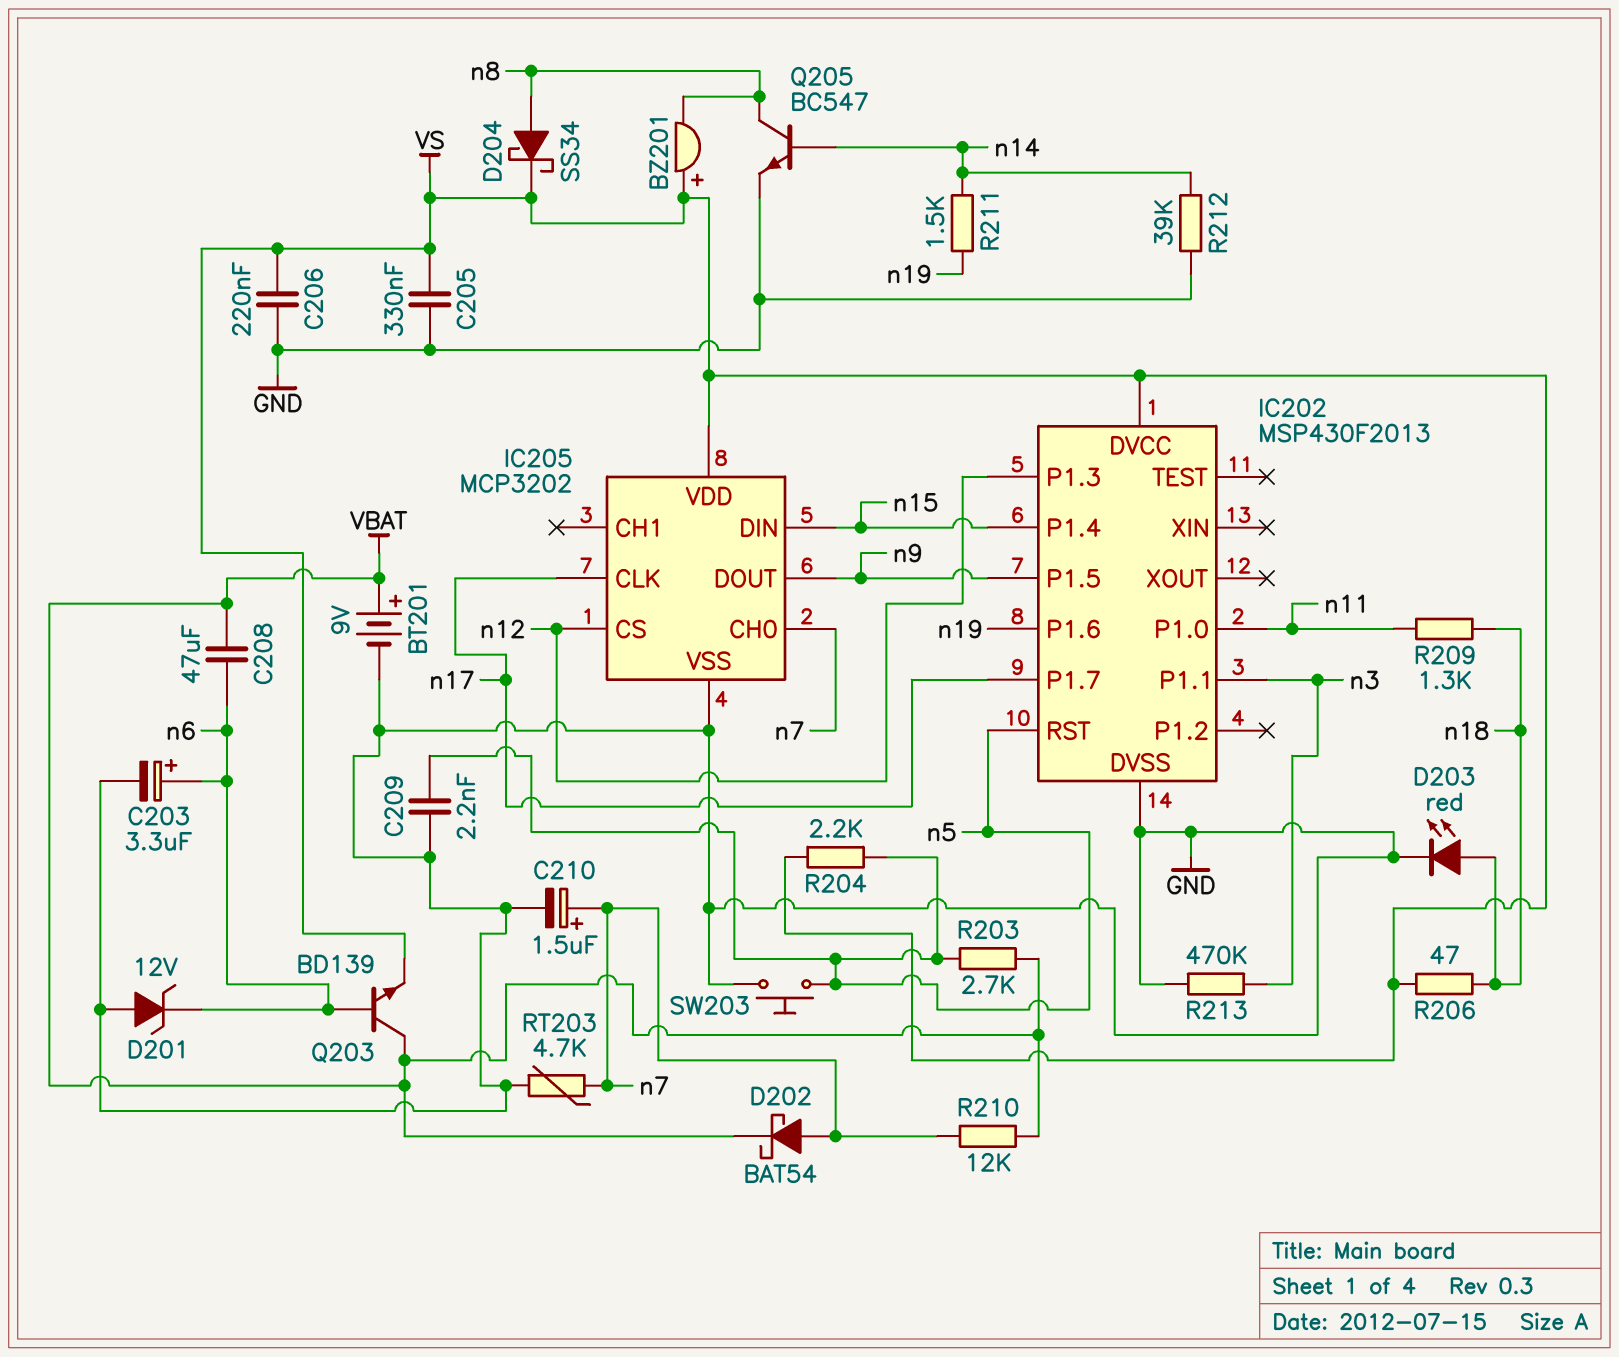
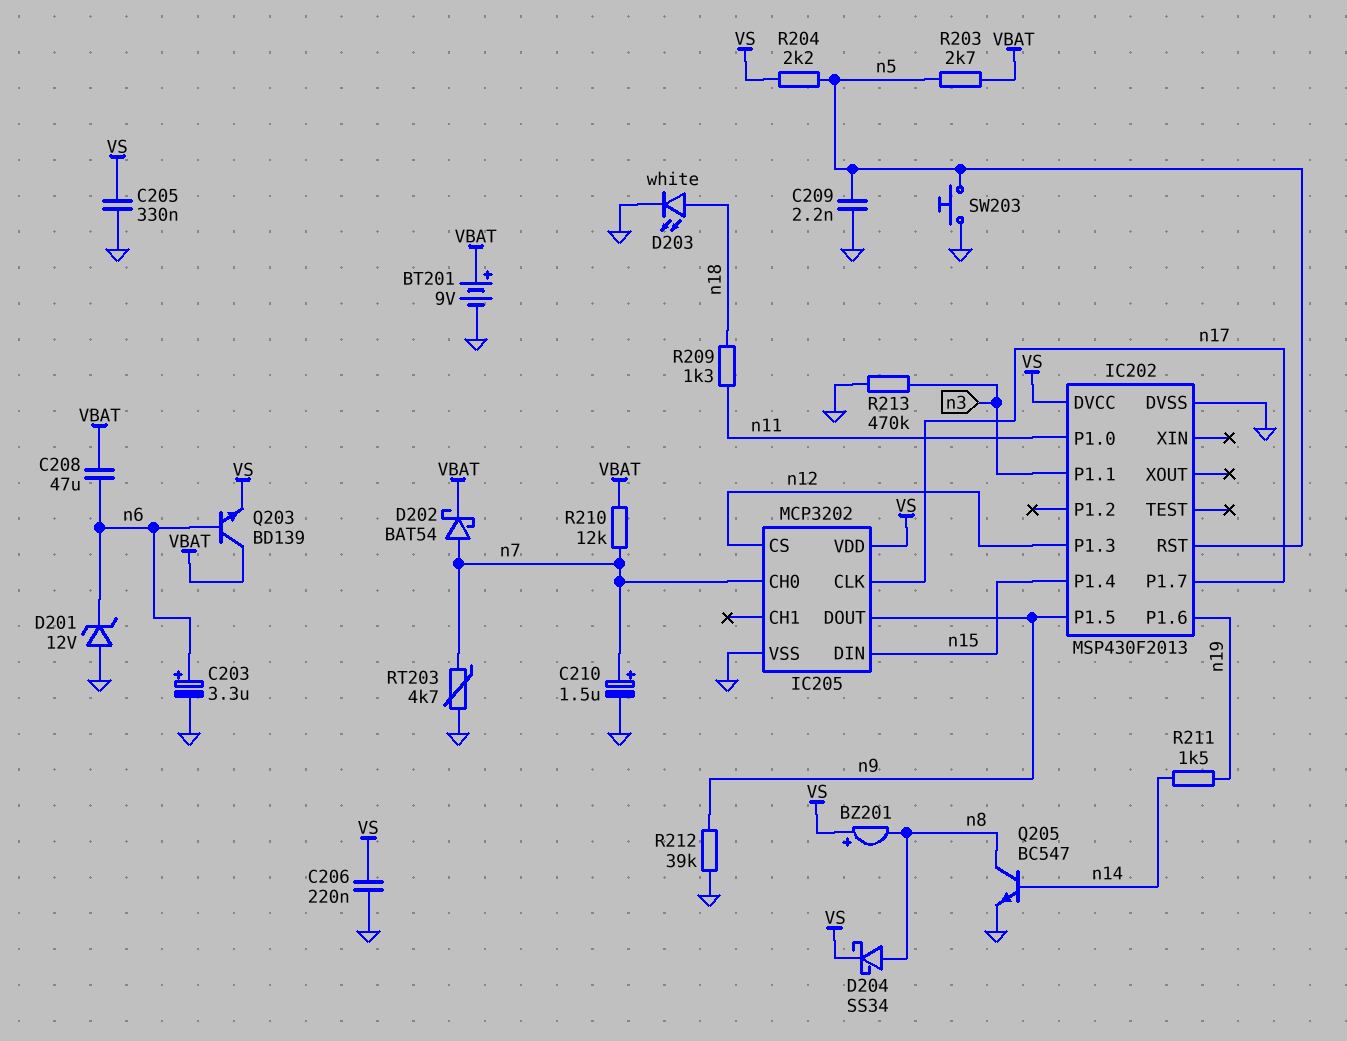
D203: LED red (A n18, K GND) -> LED white (A n18, K GND)
R206: 47 (VS, n18) -> none
R212: 39k (GND, n14) -> 39k (GND, n9)

